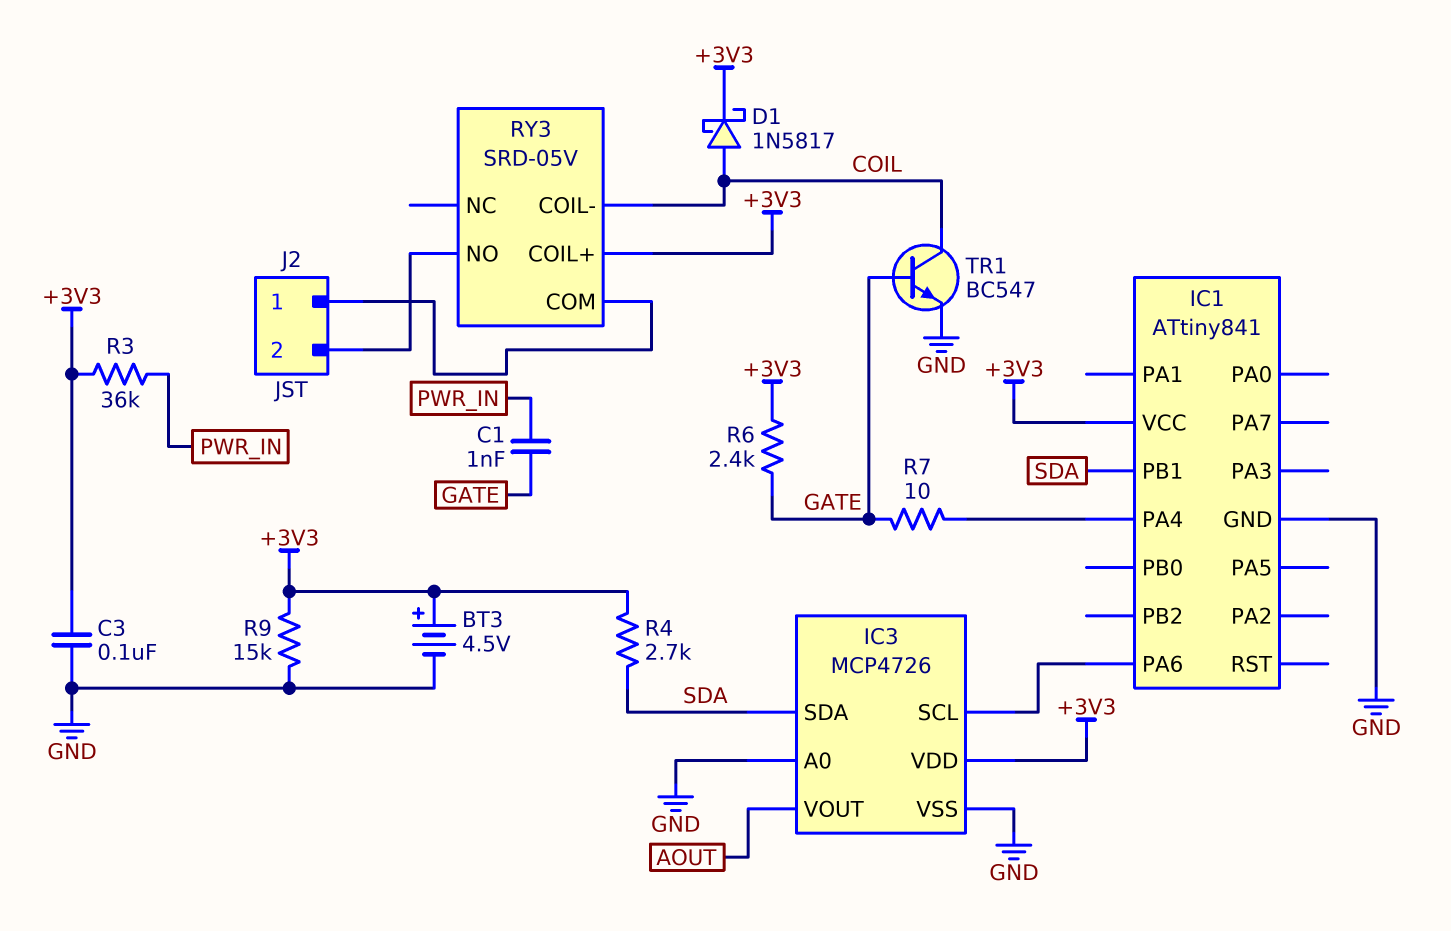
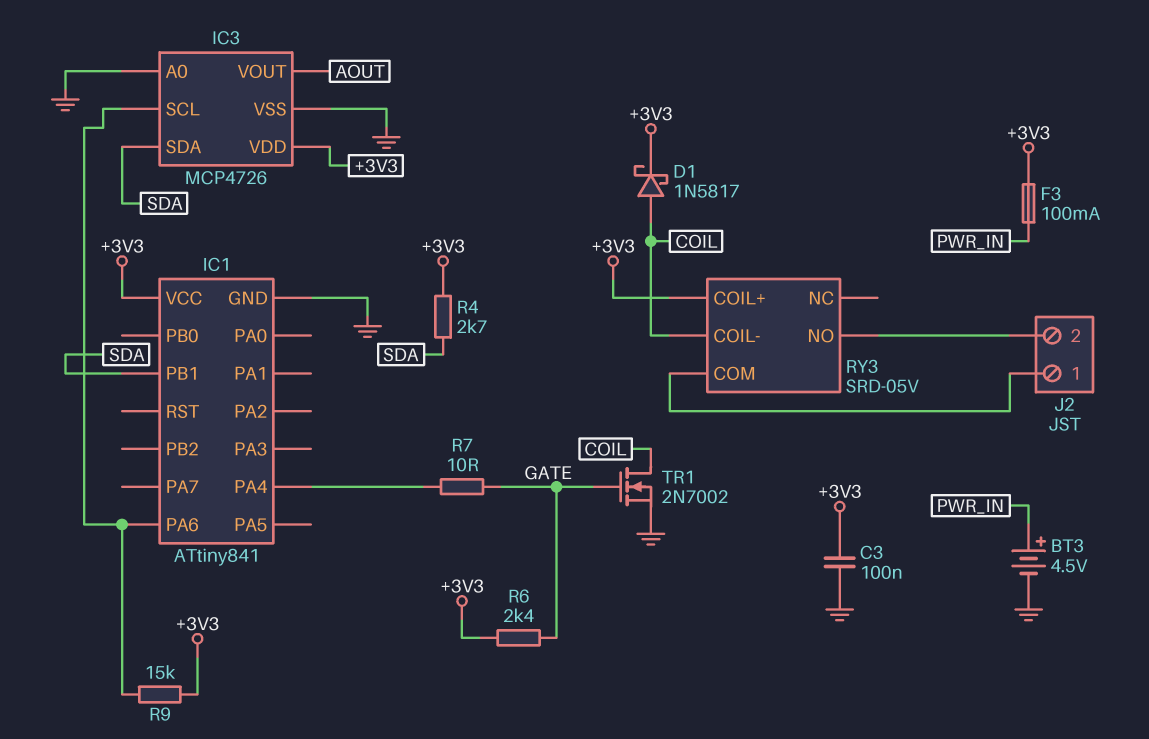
BT3: 4.5V (plus +3V3, minus GND) -> 4.5V (plus PWR_IN, minus GND)
C1: 1nF (GATE, PWR_IN) -> none
F3: none -> 100mA (+3V3, PWR_IN)
R3: 36k (+3V3, PWR_IN) -> none
R9: 15k (+3V3, GND) -> 15k (+3V3, IC1/PA6)
TR1: NPN BC547 (B GATE, C COIL, E GND) -> NMOS 2N7002 (G GATE, D COIL, S GND)

